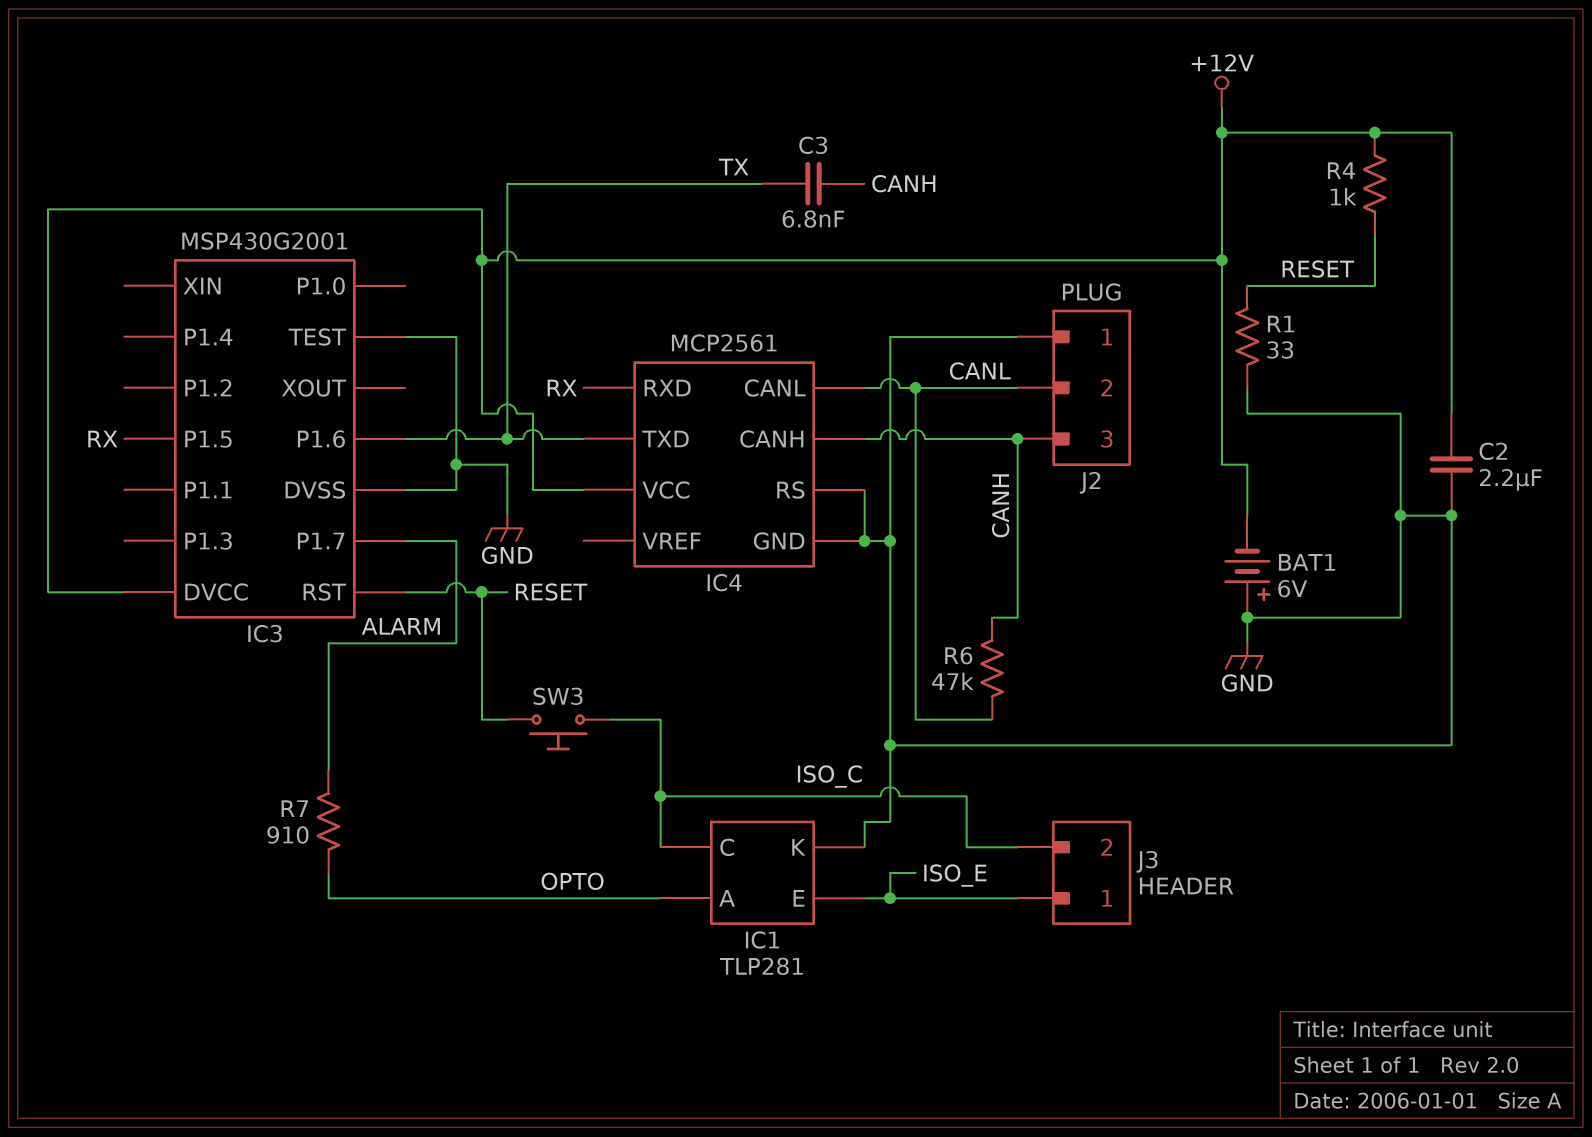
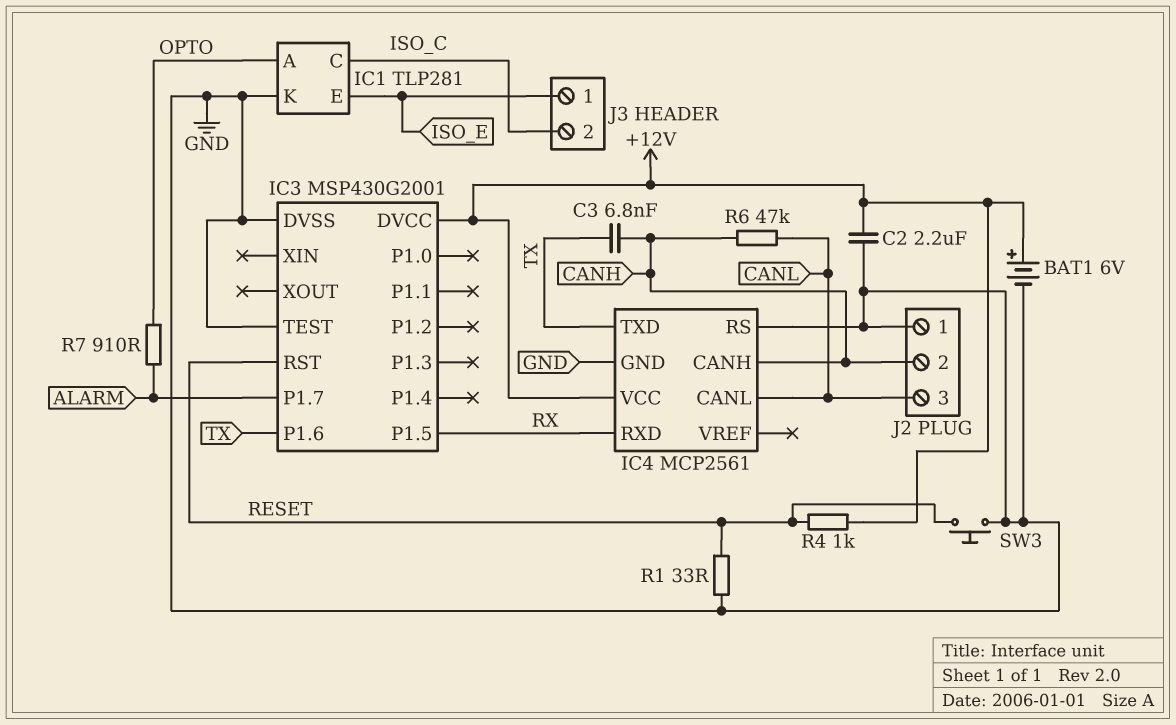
BAT1: 6V (plus GND, minus +12V) -> 6V (plus +12V, minus GND)
J2 pin 2: CANL -> CANH
J2 pin 3: CANH -> CANL
SW3: button (ISO_C, RESET) -> button (GND, RESET)

